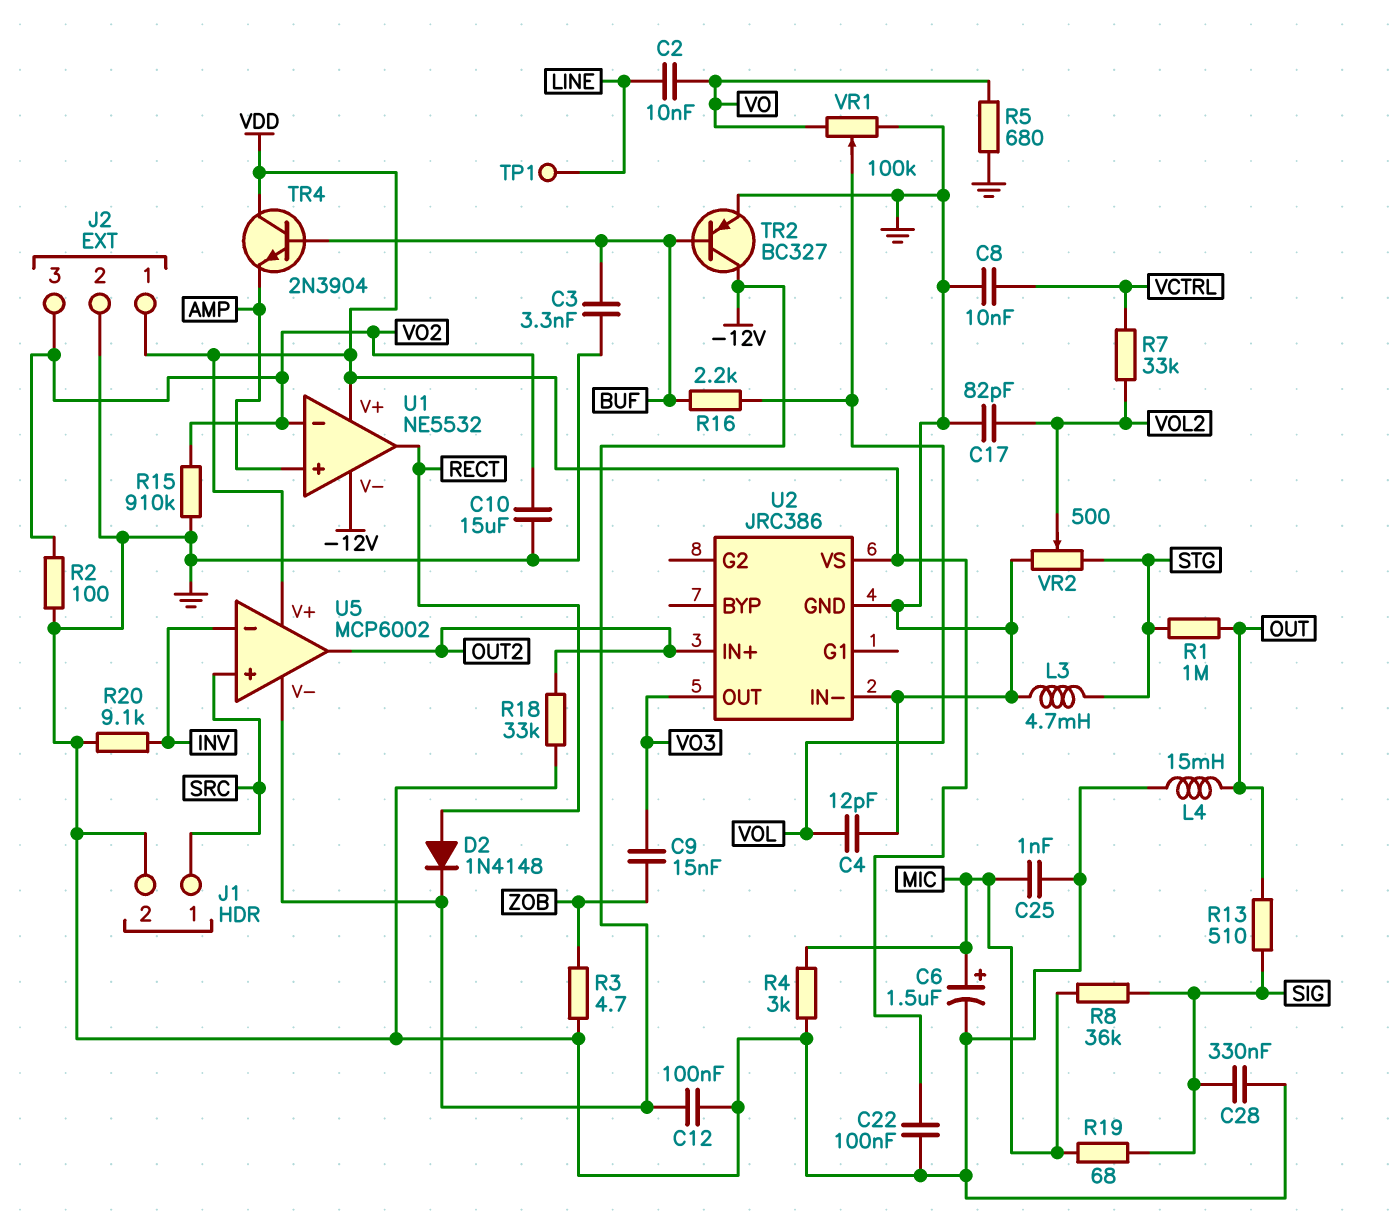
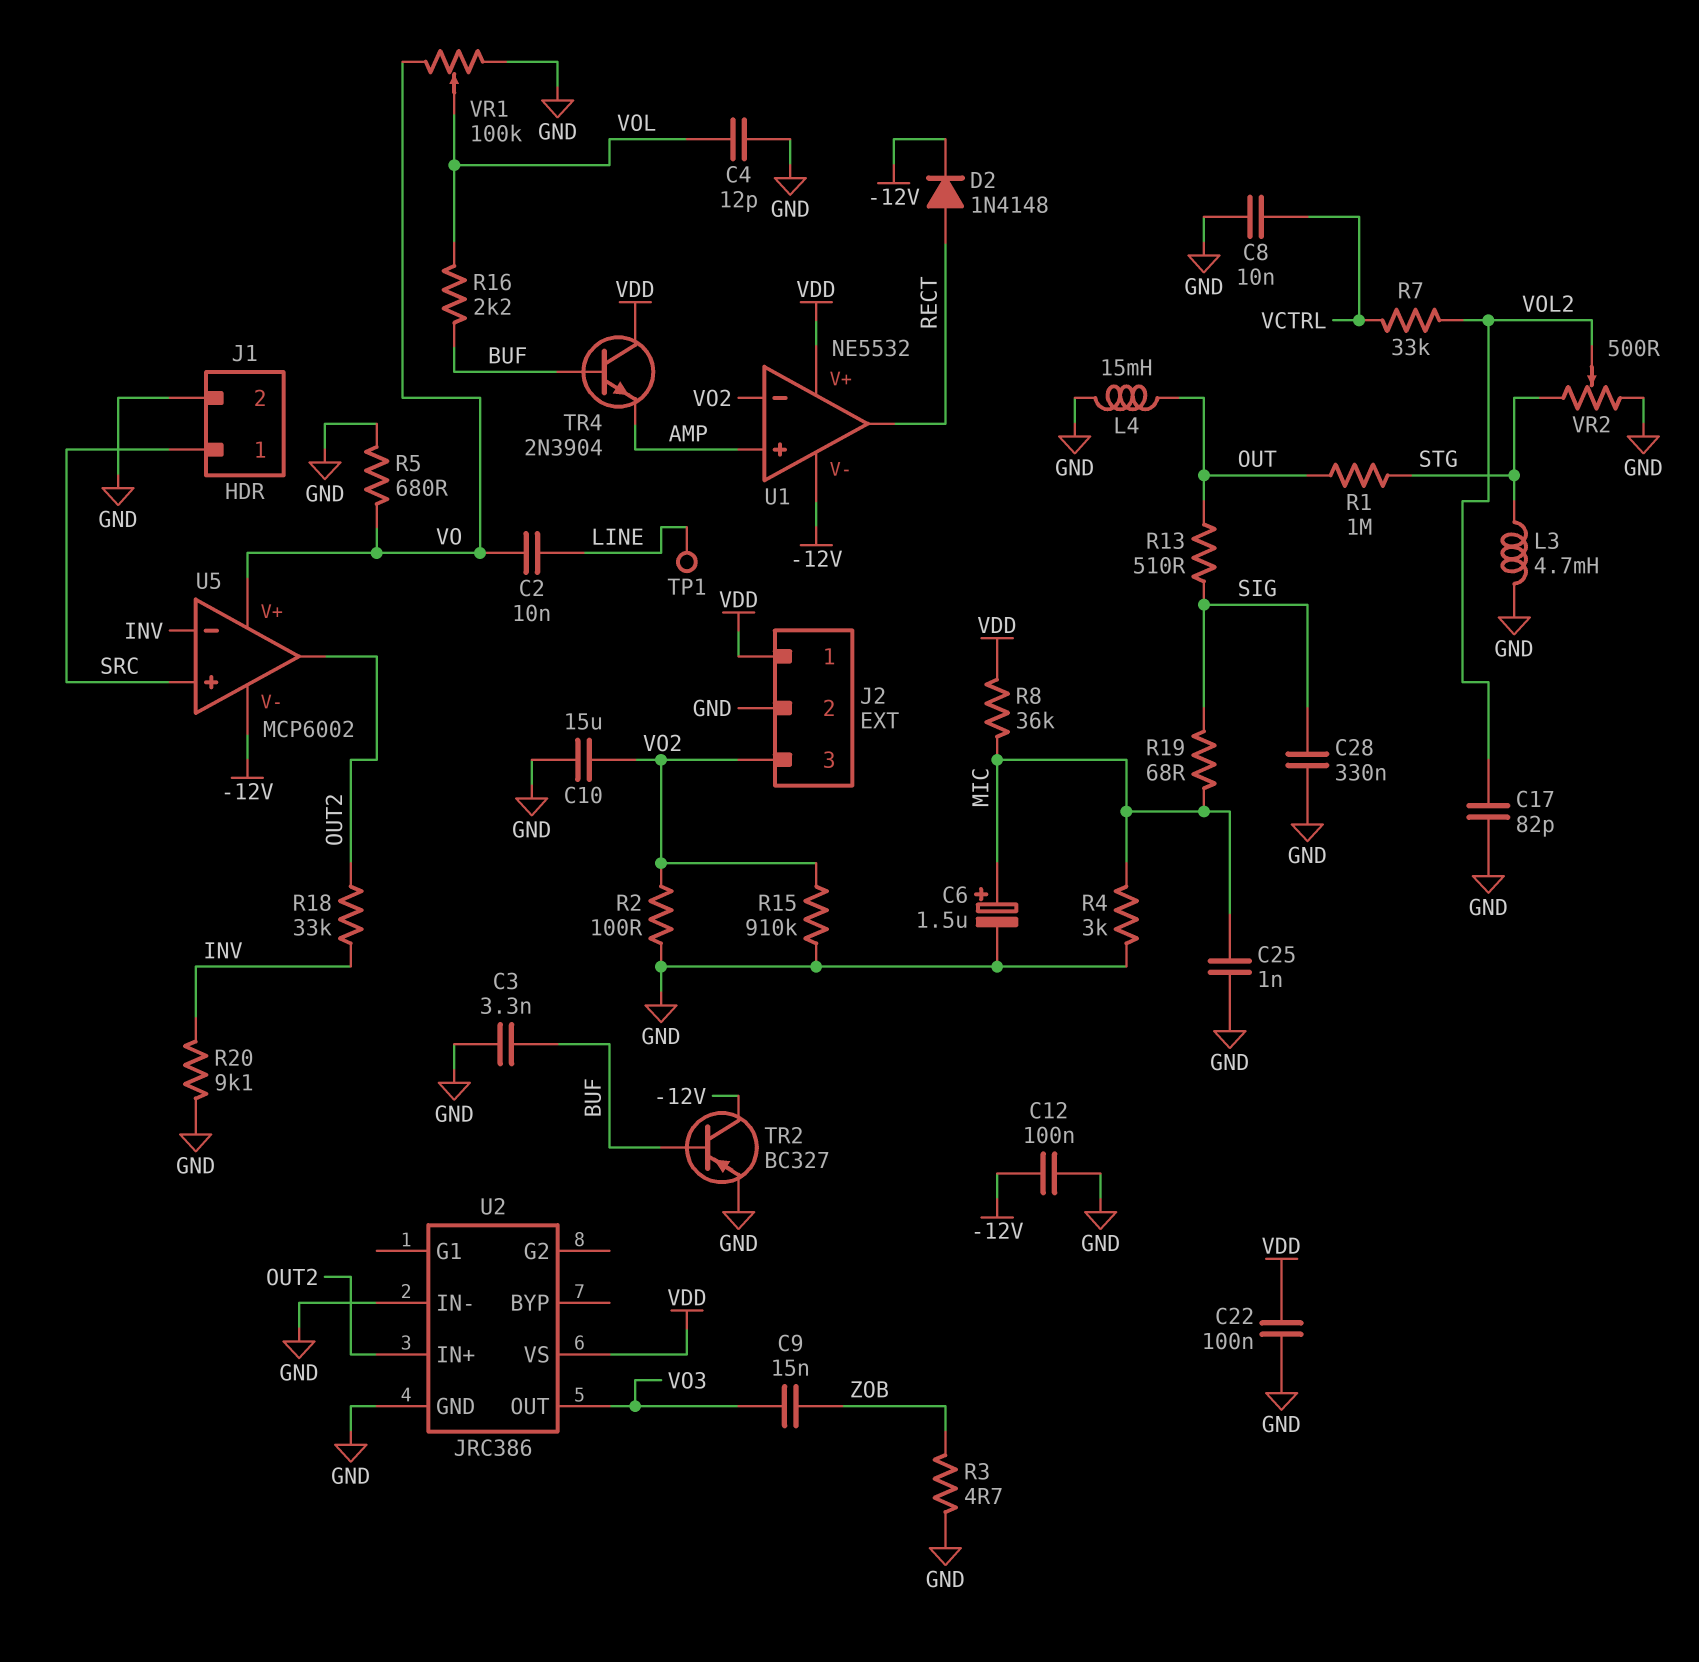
R8: 36k (MIC, SIG) -> 36k (MIC, VDD)
R18: 33k (GND, OUT2) -> 33k (INV, OUT2)
U5 pin V+: VDD -> VO

